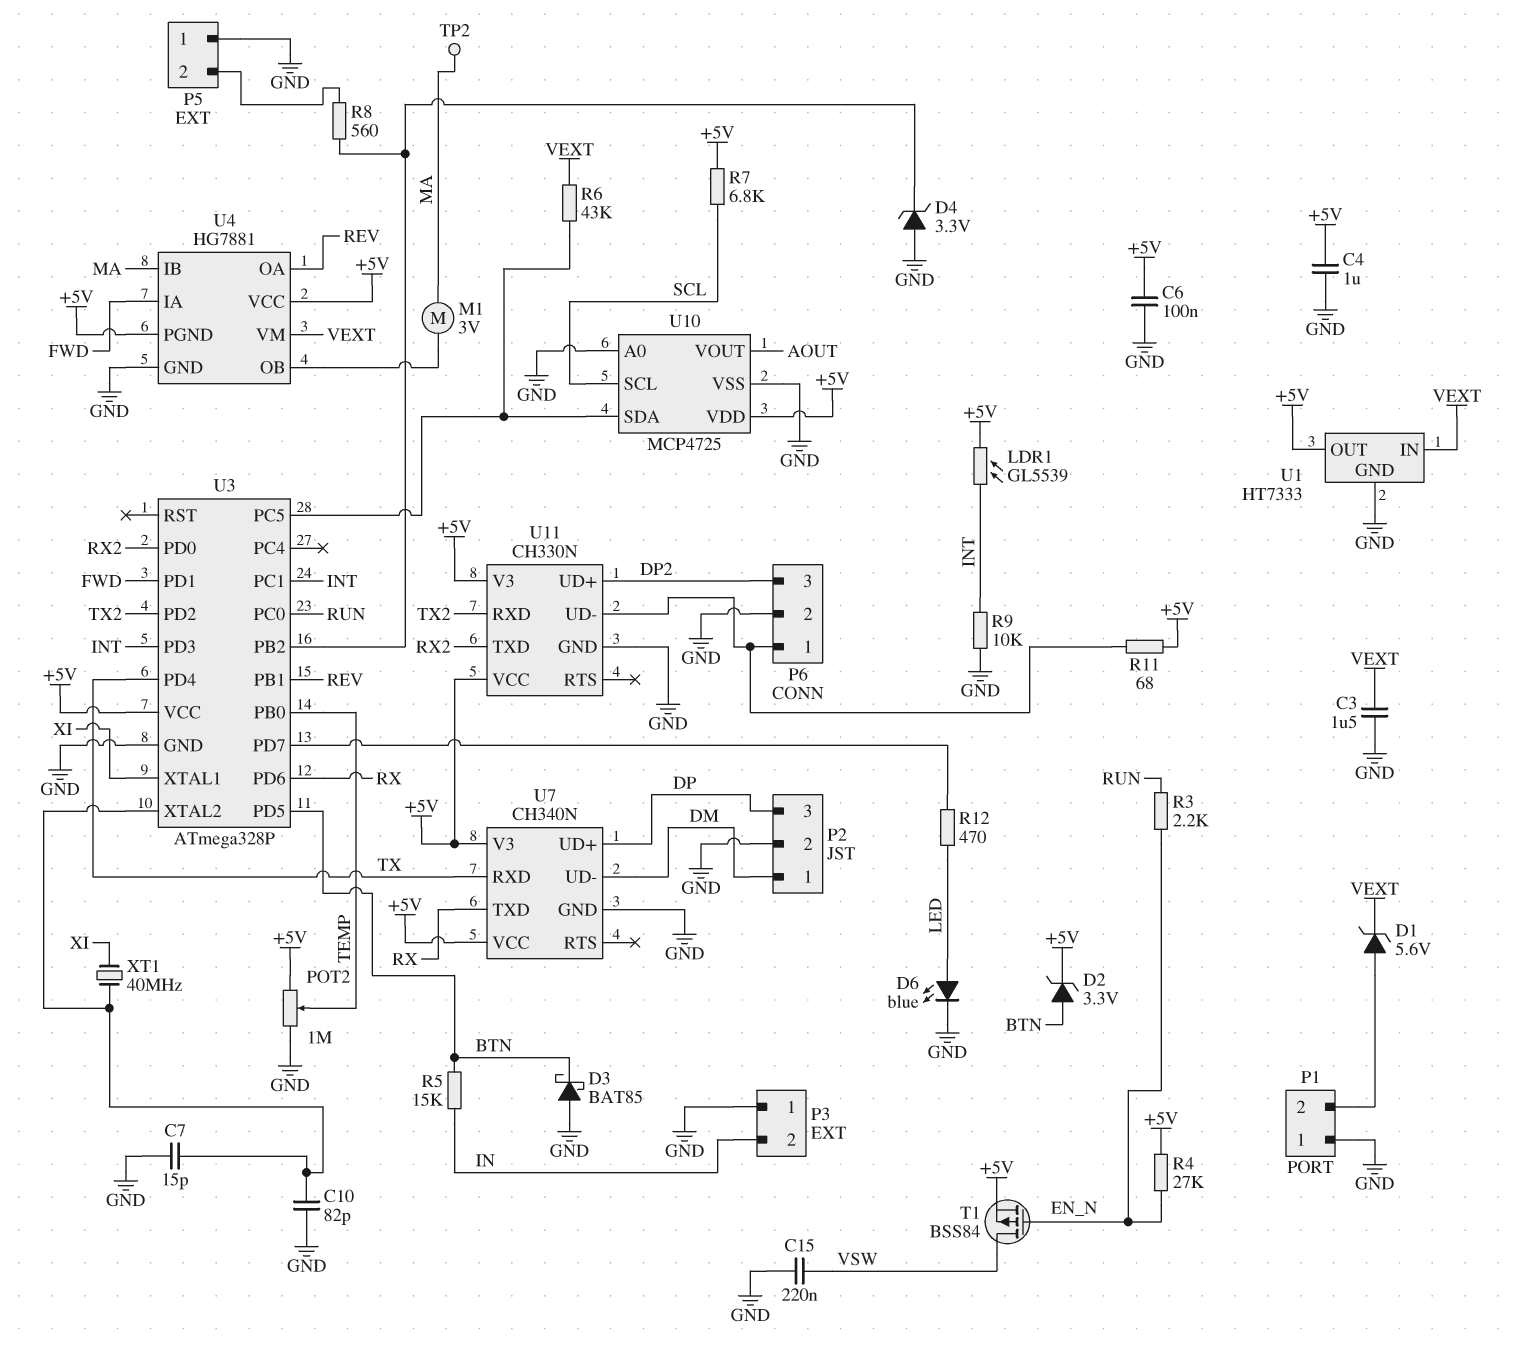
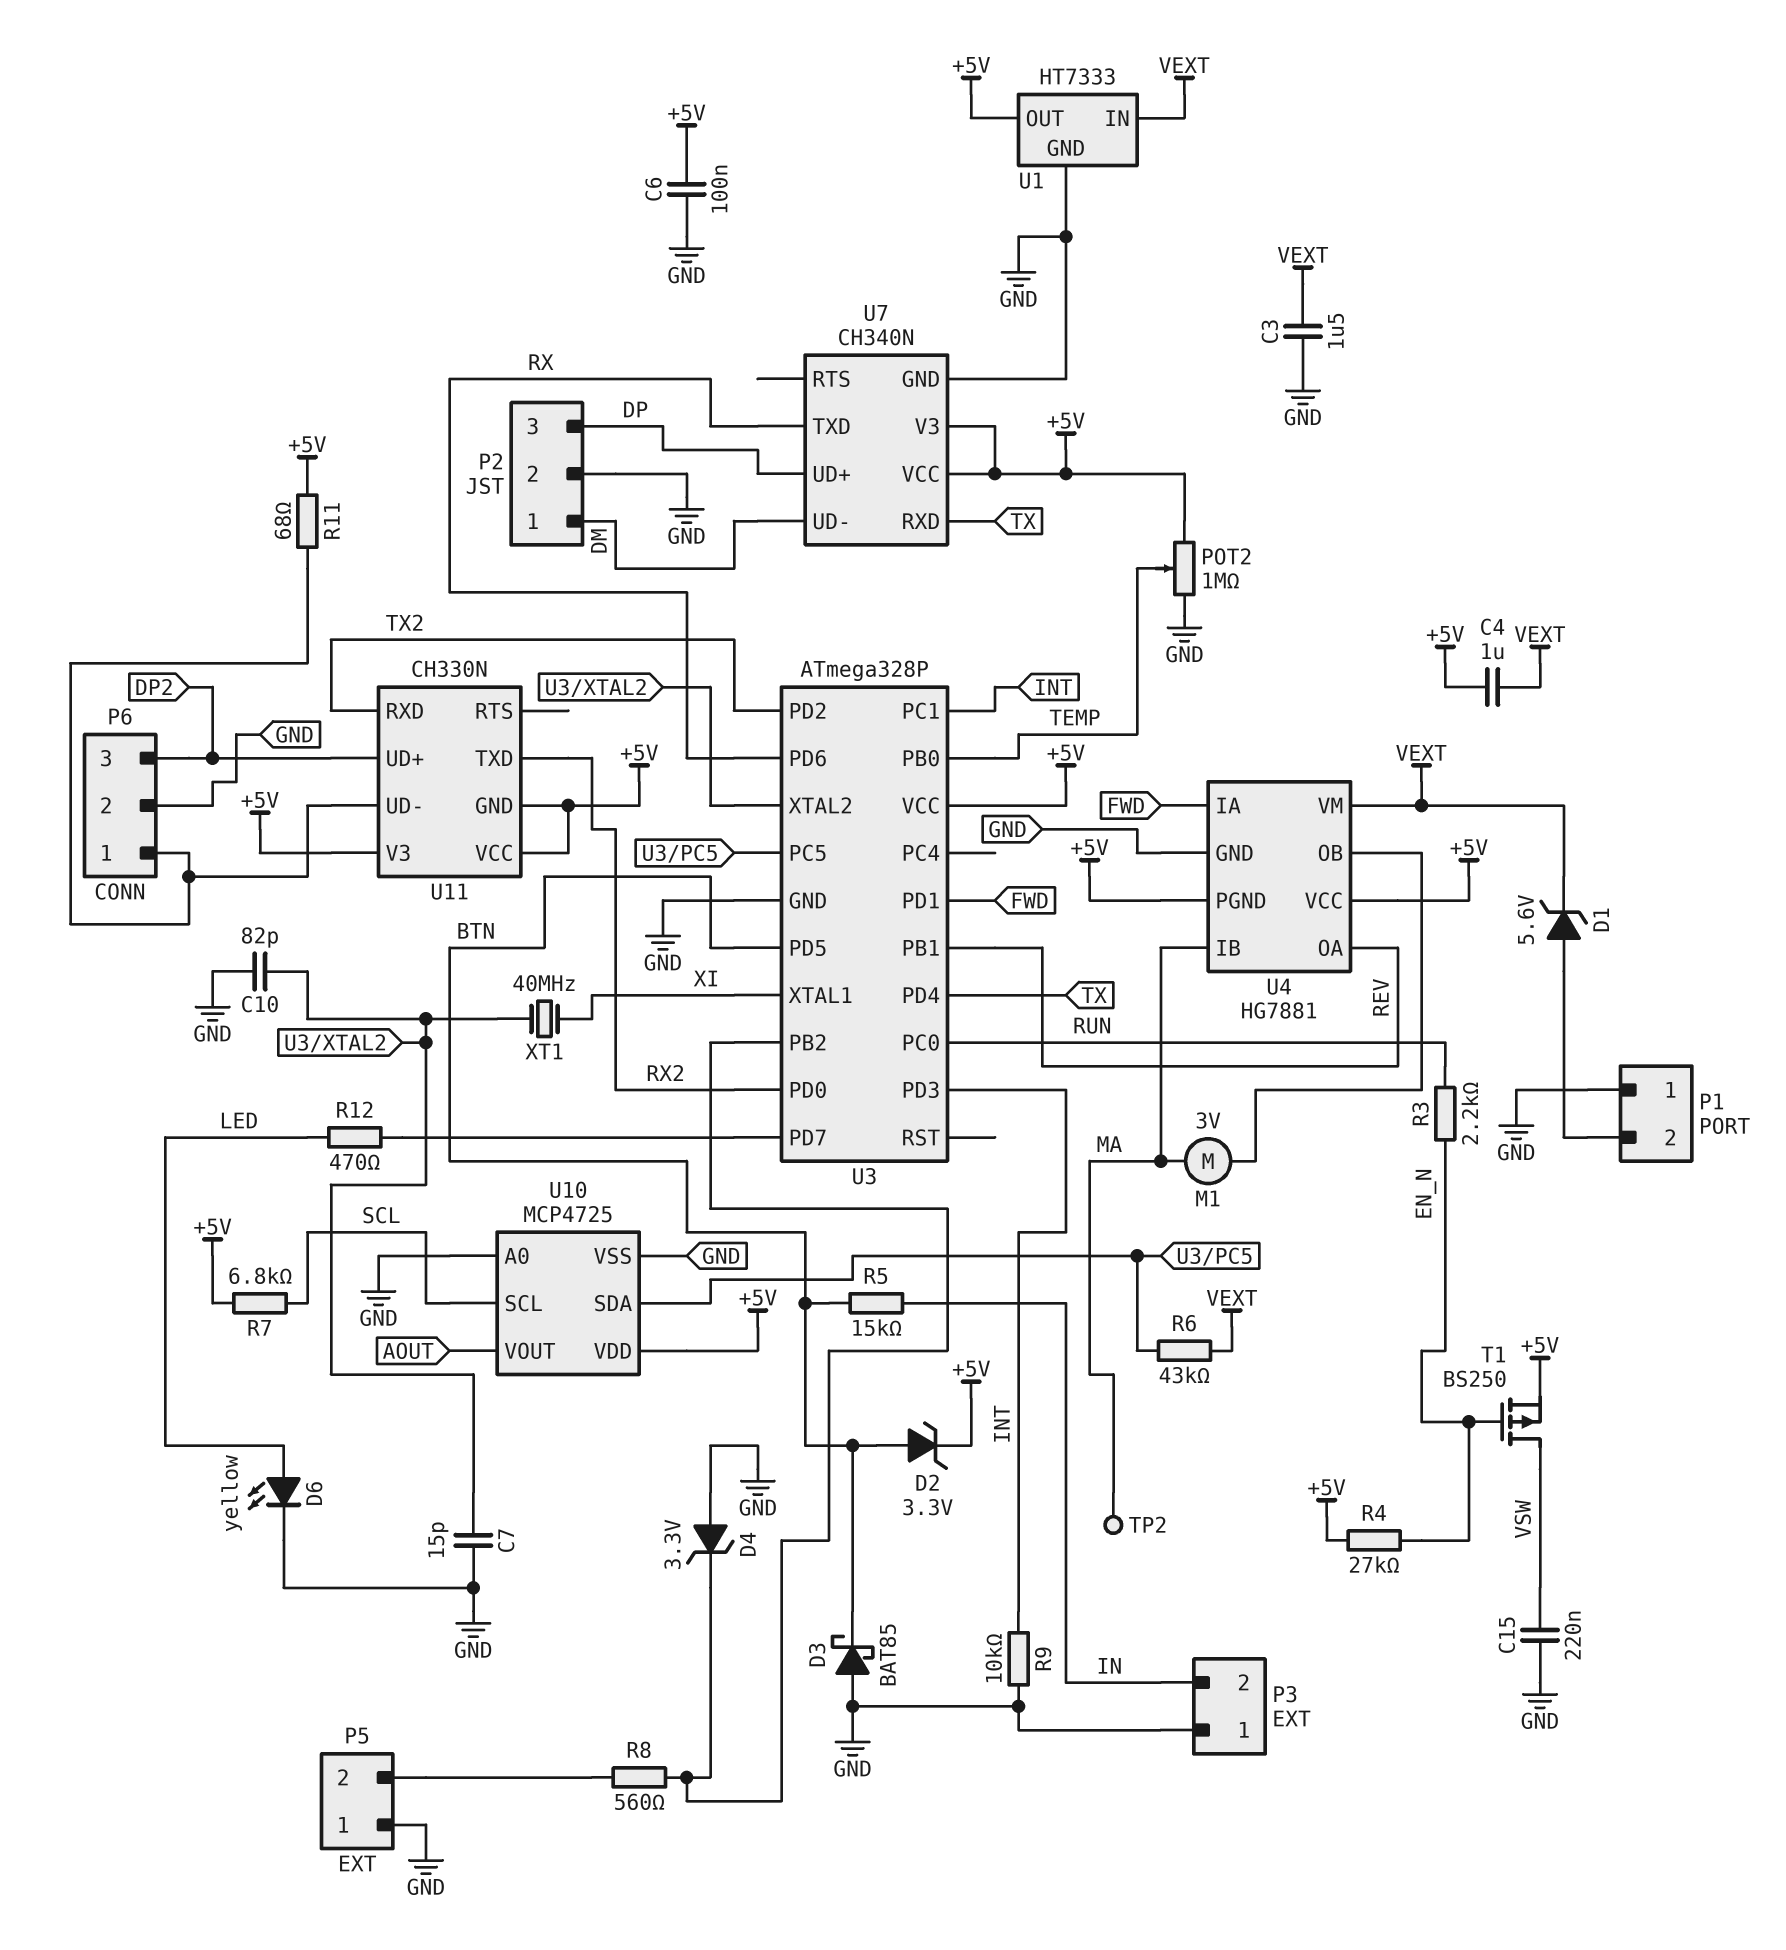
C4: 1uF (+5V, GND) -> 1uF (+5V, VEXT)
D6: LED blue (A LED, K GND) -> LED yellow (A LED, K GND)
LDR1: GL5539 (+5V, INT) -> none
T1: PMOS BSS84 (G EN_N, D VSW, S +5V) -> PMOS BS250 (G EN_N, D VSW, S +5V)
U11 pin GND: GND -> +5V

